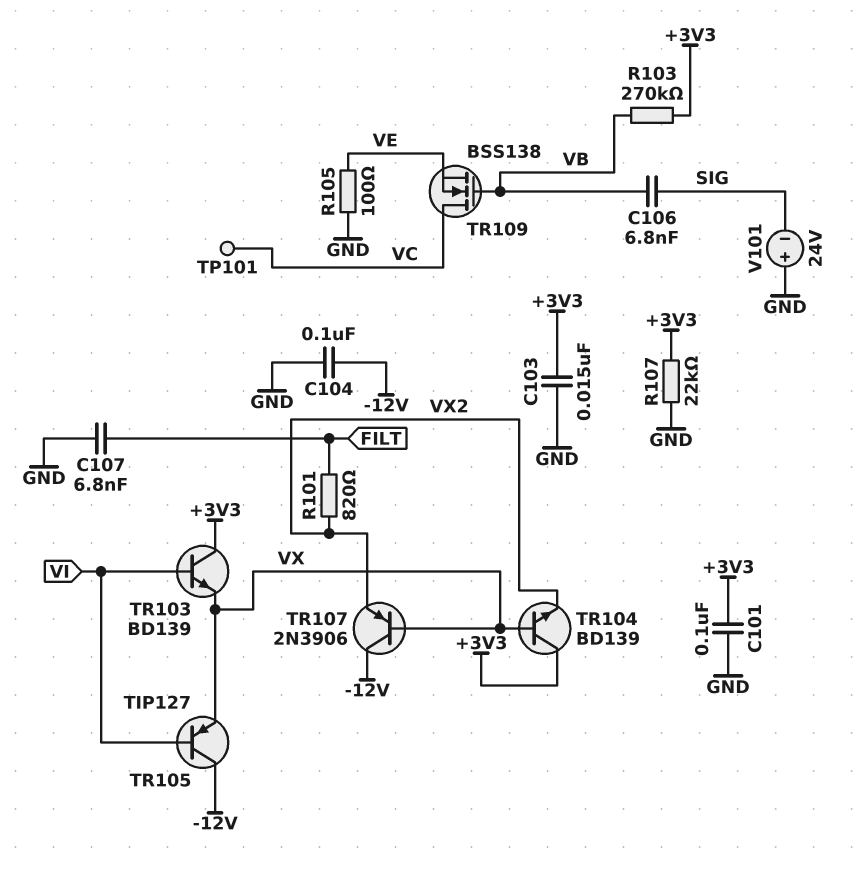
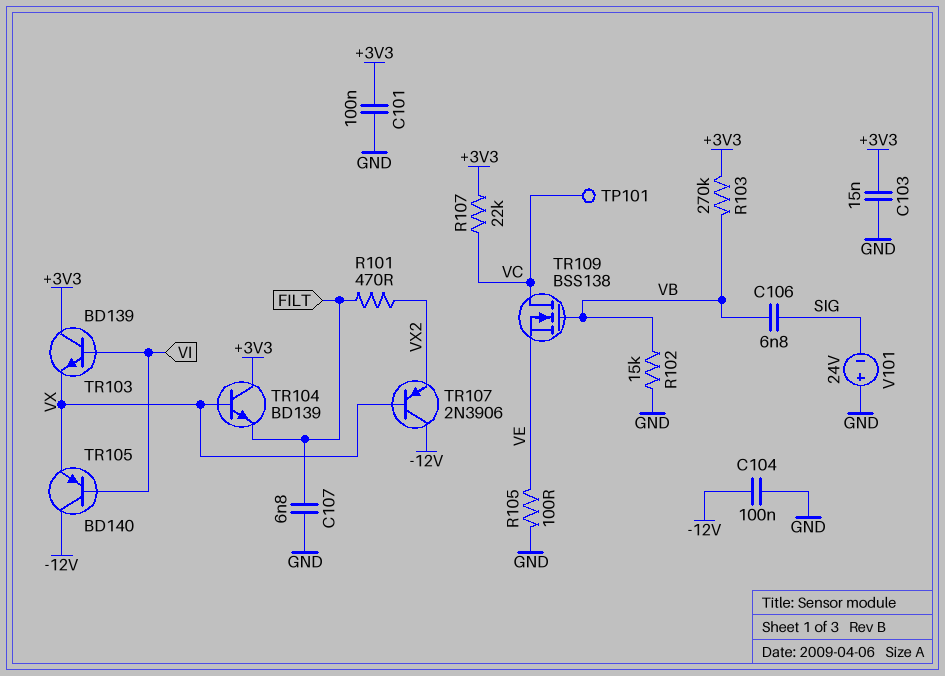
R101: 820 (FILT, VX2) -> 470 (FILT, VX2)
R102: none -> 15k (GND, VB)
R107: 22k (+3V3, GND) -> 22k (+3V3, VC)
TR104: NPN BD139 (B VX, C +3V3, E VX2) -> NPN BD139 (B VX, C +3V3, E FILT)
TR105: PNP TIP127 (B VI, C -12V, E VX) -> PNP BD140 (B VI, C -12V, E VX)

